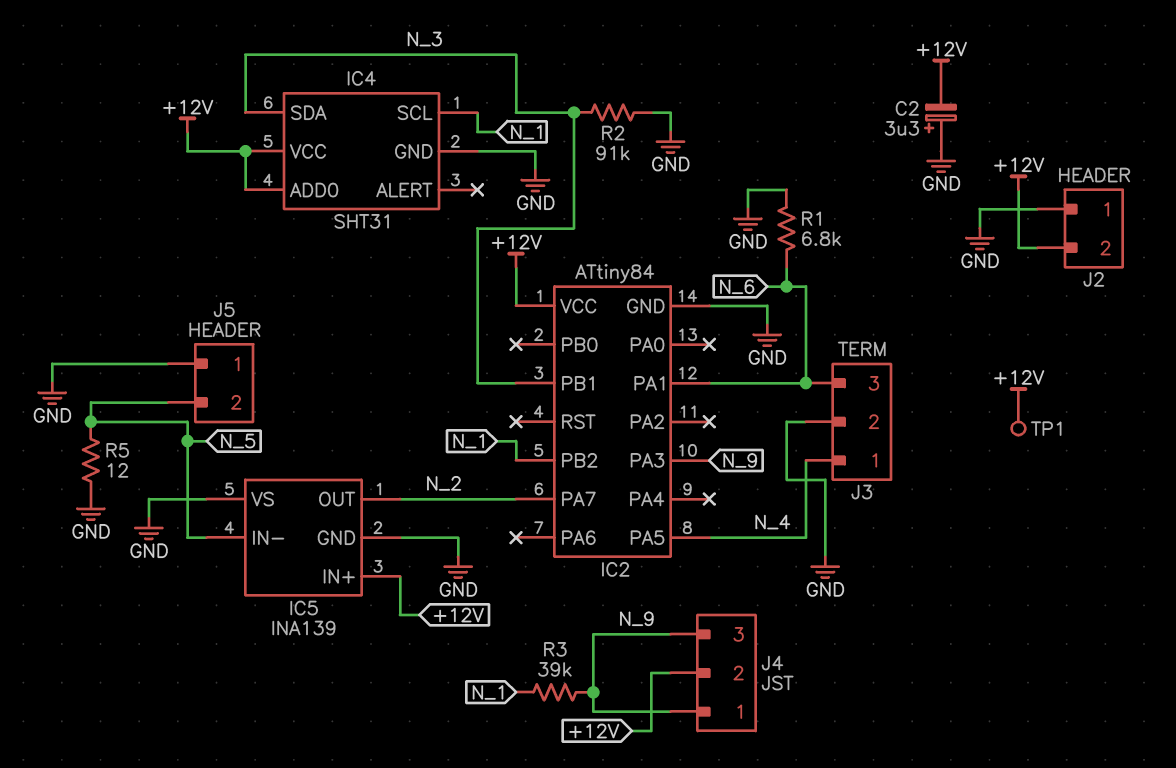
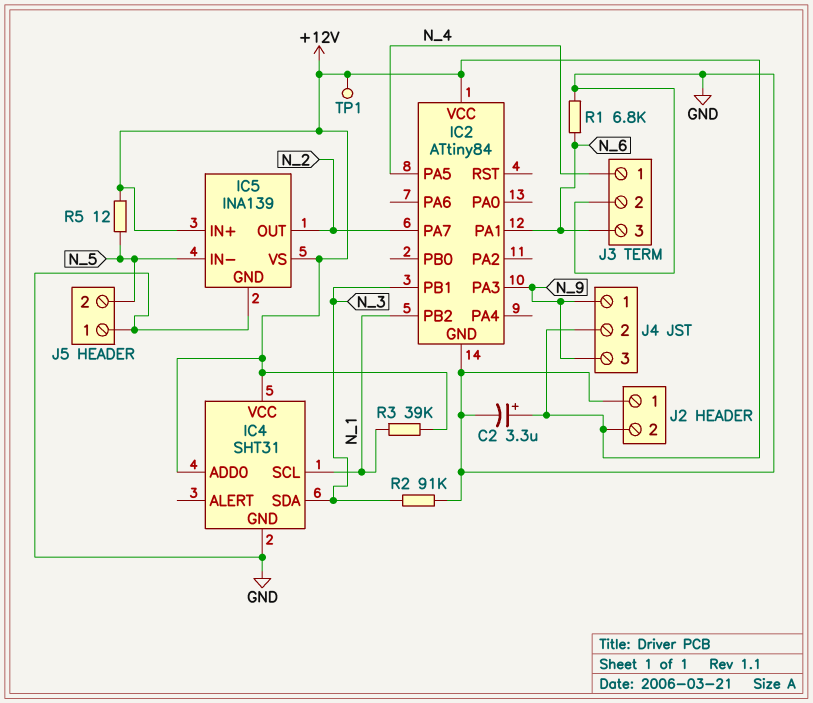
C2: 3.3uF (plus GND, minus +12V) -> 3.3uF (plus +12V, minus GND)
IC5 pin VS: GND -> +12V
R3: 39k (N_1, N_9) -> 39k (+12V, N_1)
R5: 12 (GND, N_5) -> 12 (+12V, N_5)

